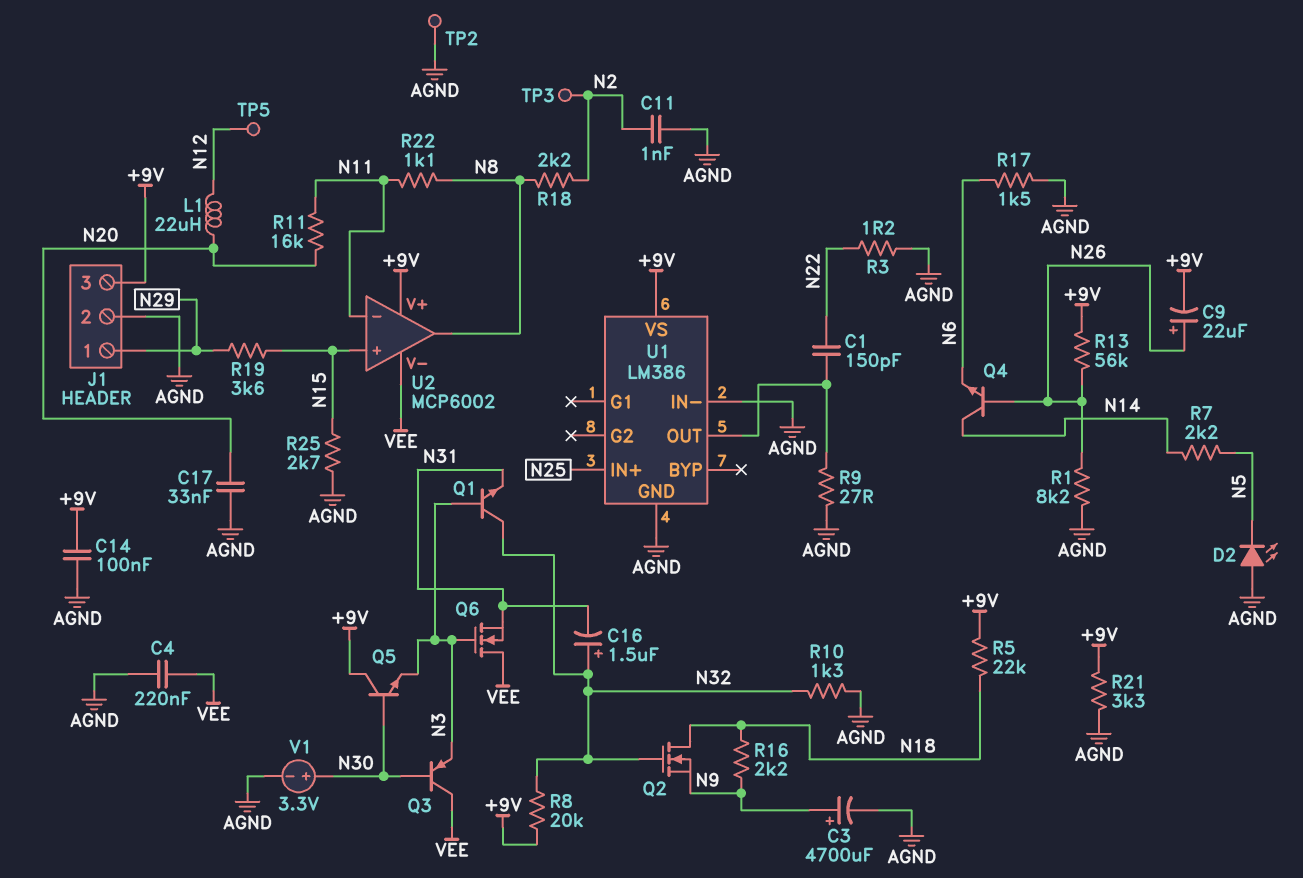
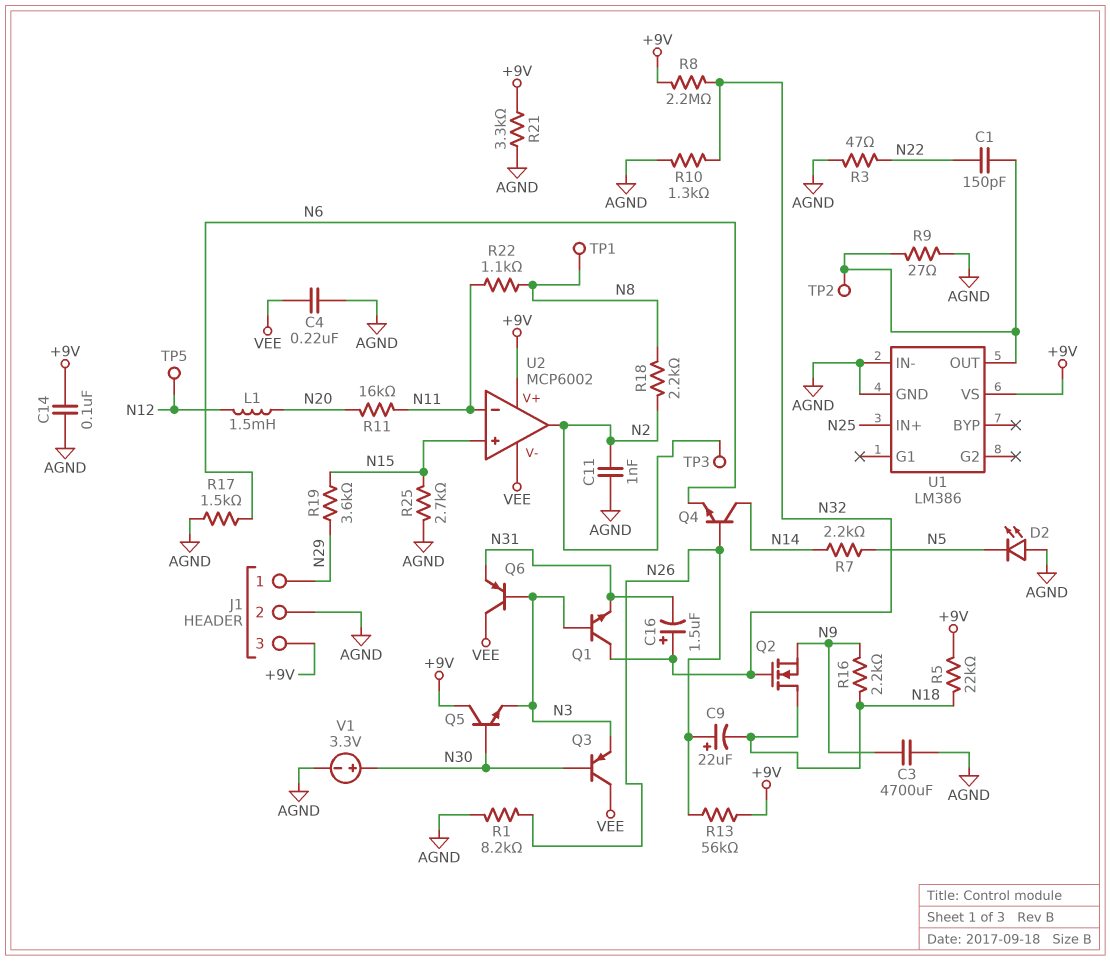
C3: 4700uF (plus N9, minus AGND) -> 4700uF (AGND, N9)
C9: 22uF (plus N26, minus +9V) -> 22uF (plus N26, minus N18)
C17: 33nF (AGND, N20) -> none
L1: 22uH (N12, N20) -> 1.5mH (N12, N20)
Q6: NMOS (G N3, D VEE, S N31) -> PNP (B N3, C VEE, E N31)
R3: 1.2 (AGND, N22) -> 47 (AGND, N22)
R8: 20k (+9V, N32) -> 2.2M (+9V, N32)
TP1: none -> test point (N8)
TP2: test point (AGND) -> test point (U1/OUT)
U2 pin out: N8 -> N2

